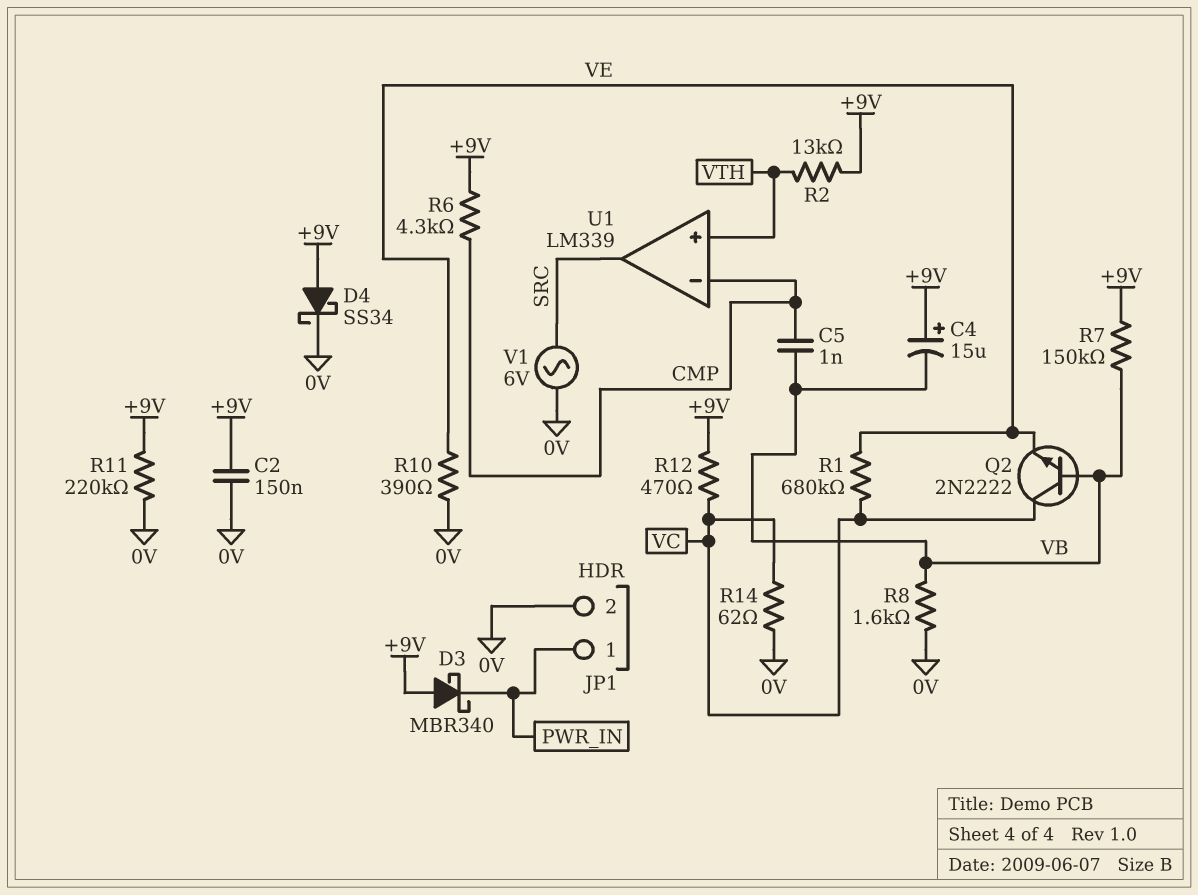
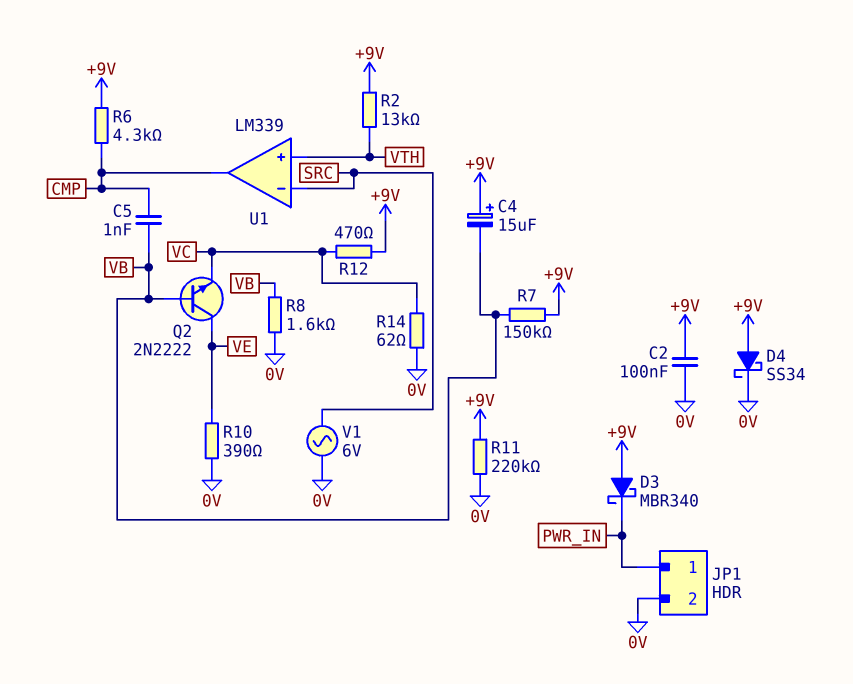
C2: 150nF (+9V, 0V) -> 100nF (+9V, 0V)
Q2: NPN 2N2222 (B VB, C VC, E VE) -> NPN 2N2222 (B VB, C VE, E VC)
R1: 680k (VC, VE) -> none
U1 pin in-: CMP -> SRC
U1 pin out: SRC -> CMP

